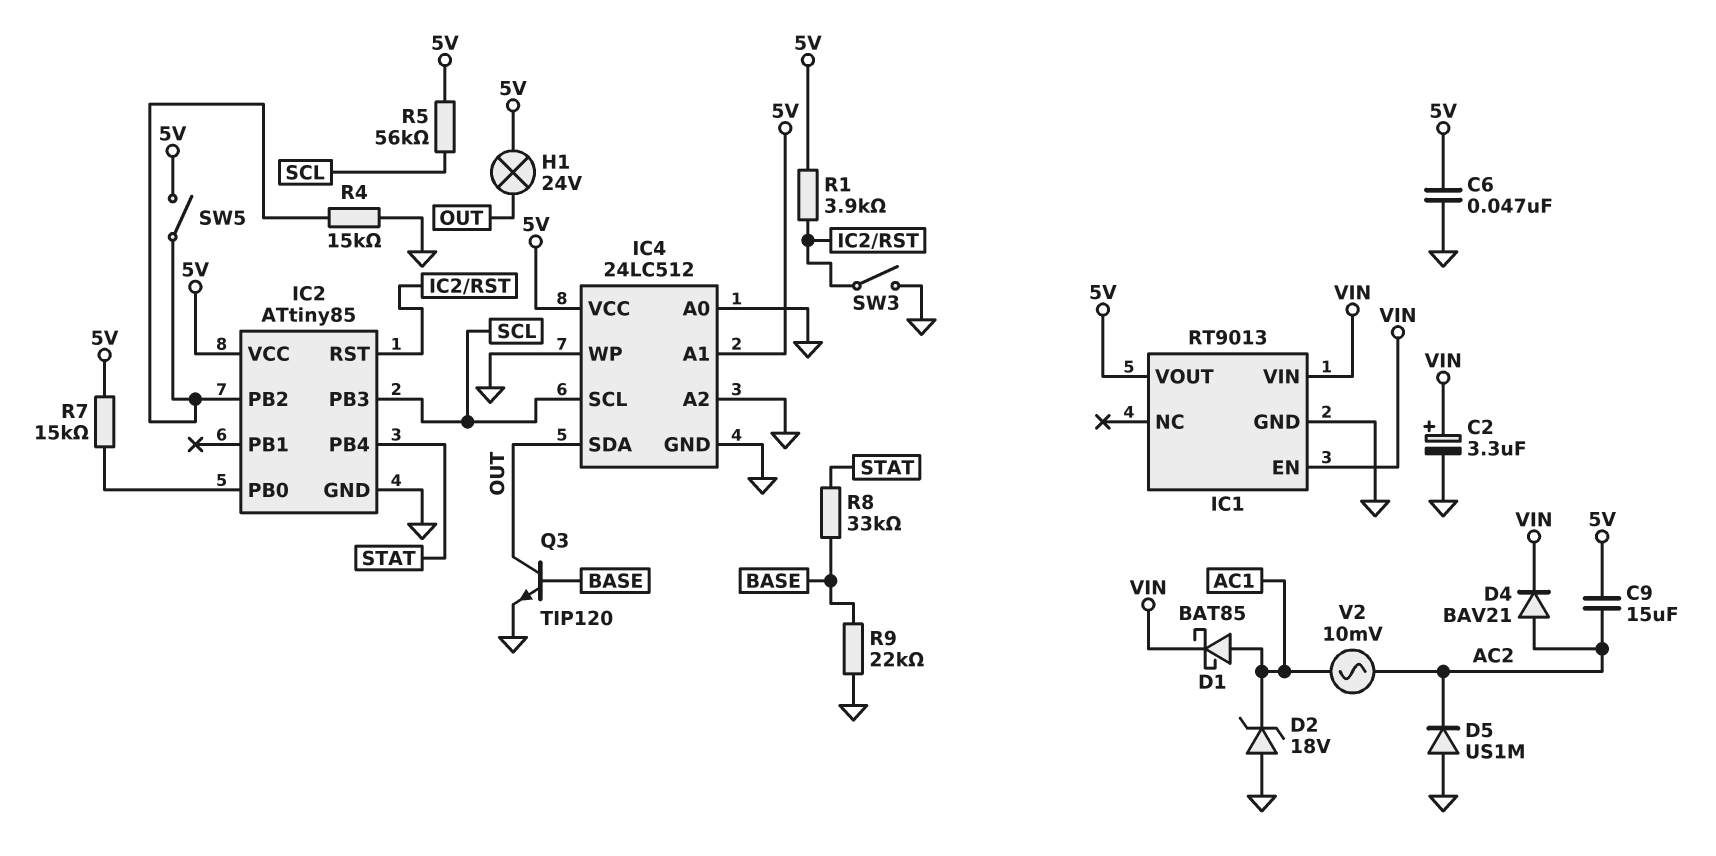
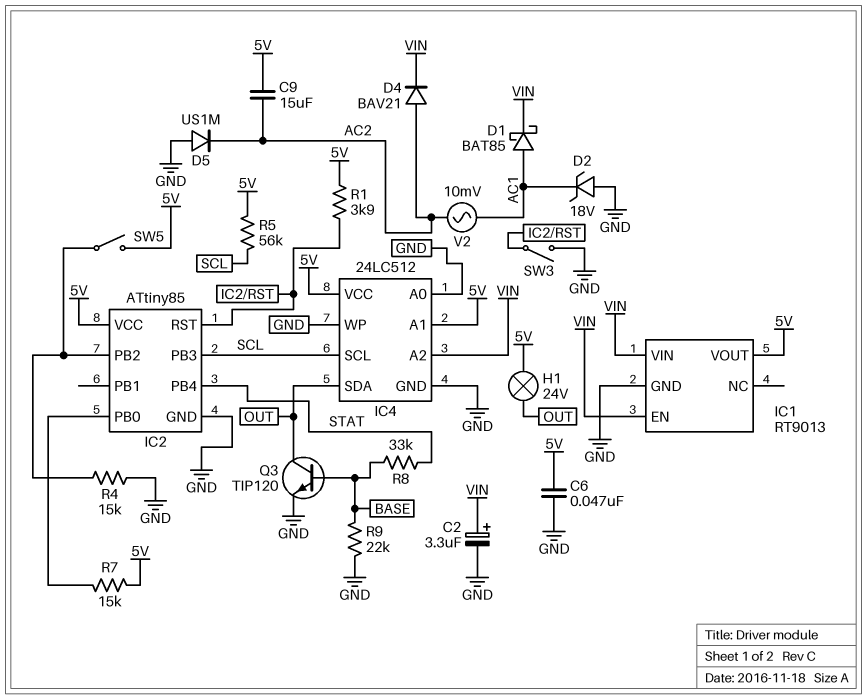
IC4 pin A2: GND -> VIN

